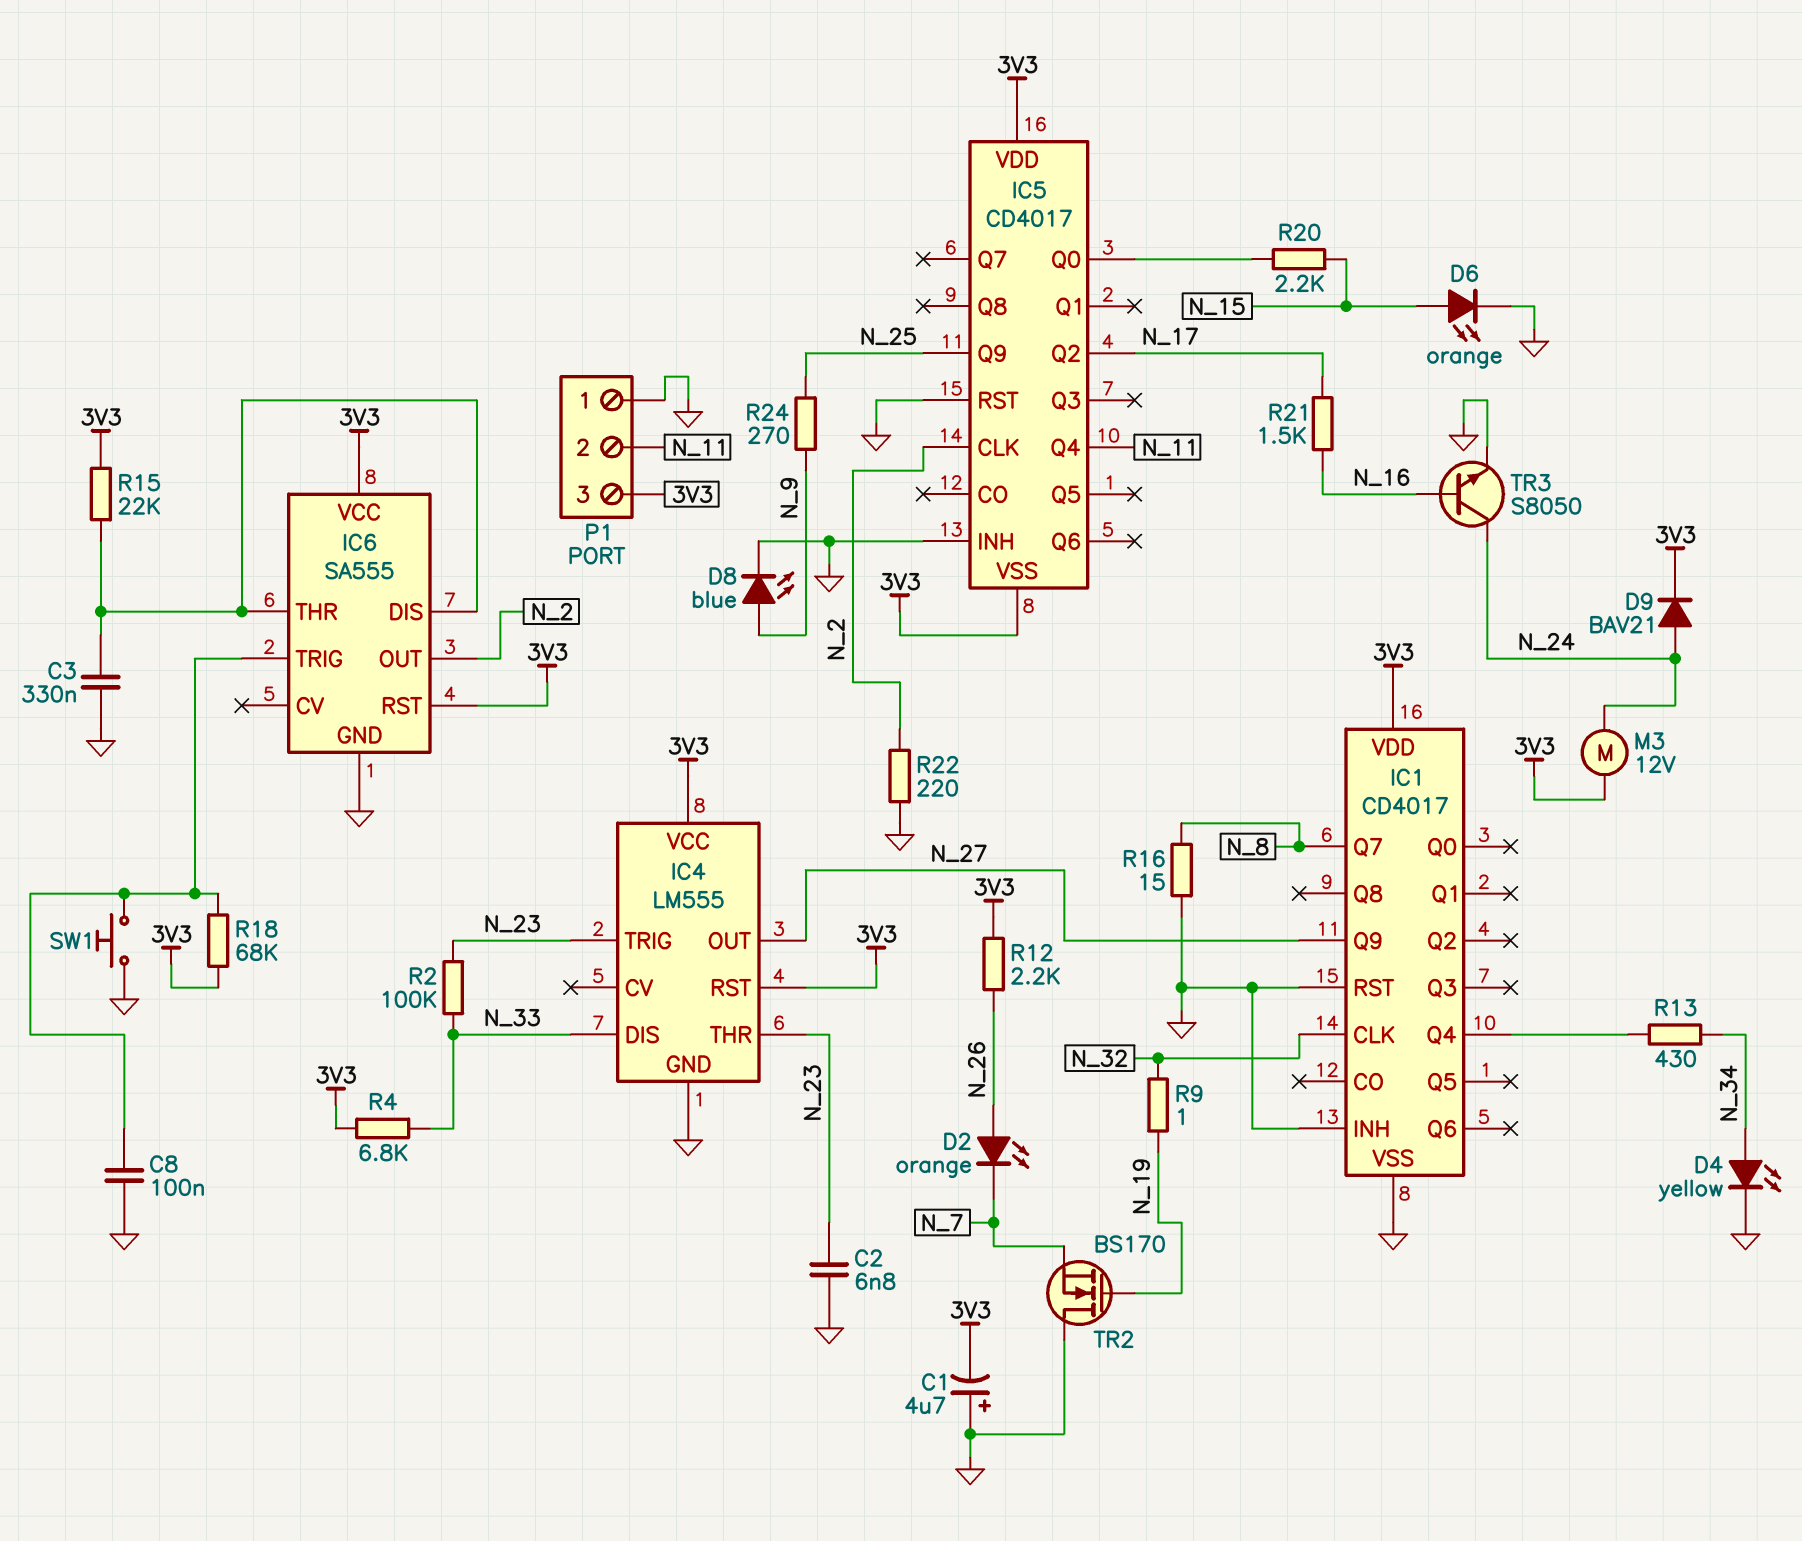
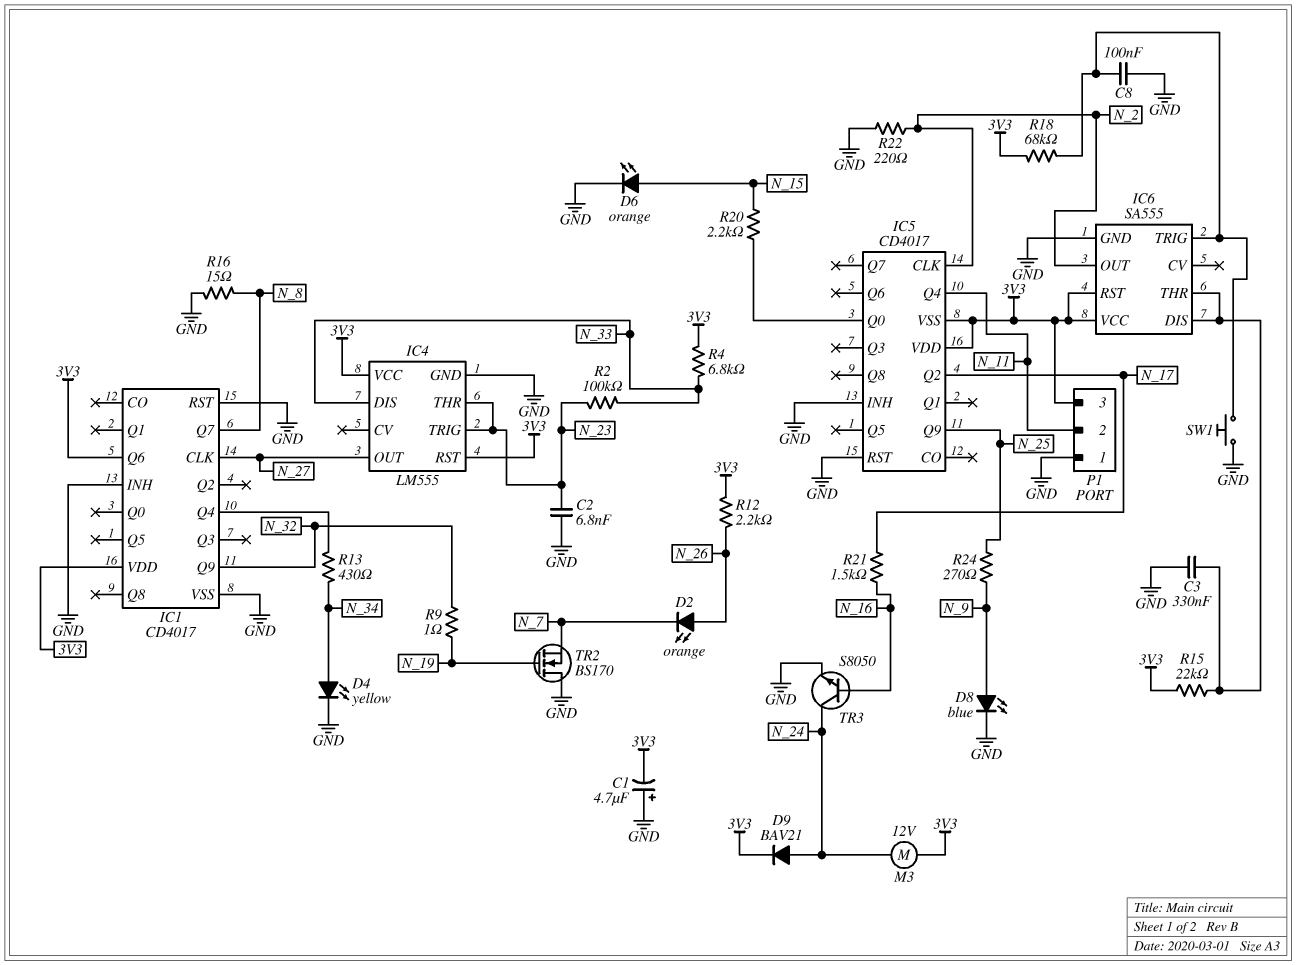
IC1 pin CLK: N_32 -> N_27
IC1 pin Q6: none -> 3V3
IC1 pin Q9: N_27 -> N_32

